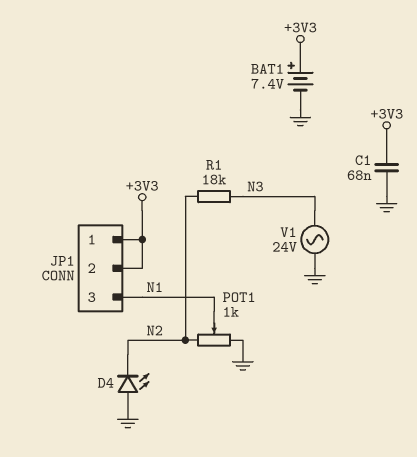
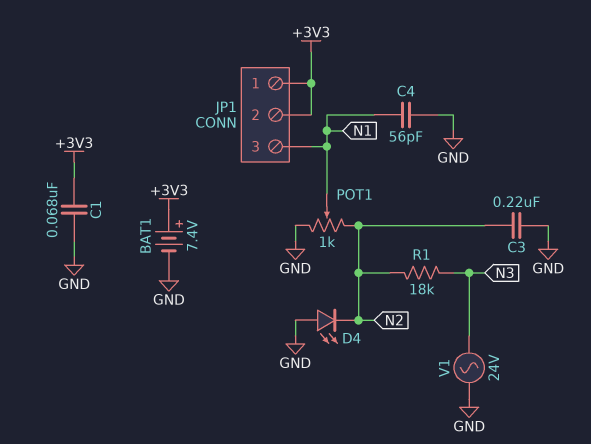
C3: none -> 220nF (GND, N2)
C4: none -> 56pF (GND, N1)

